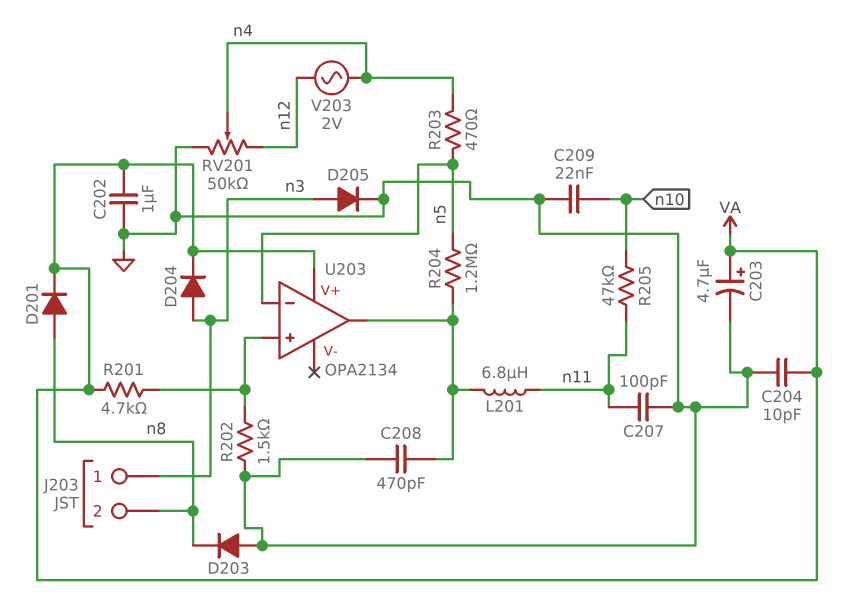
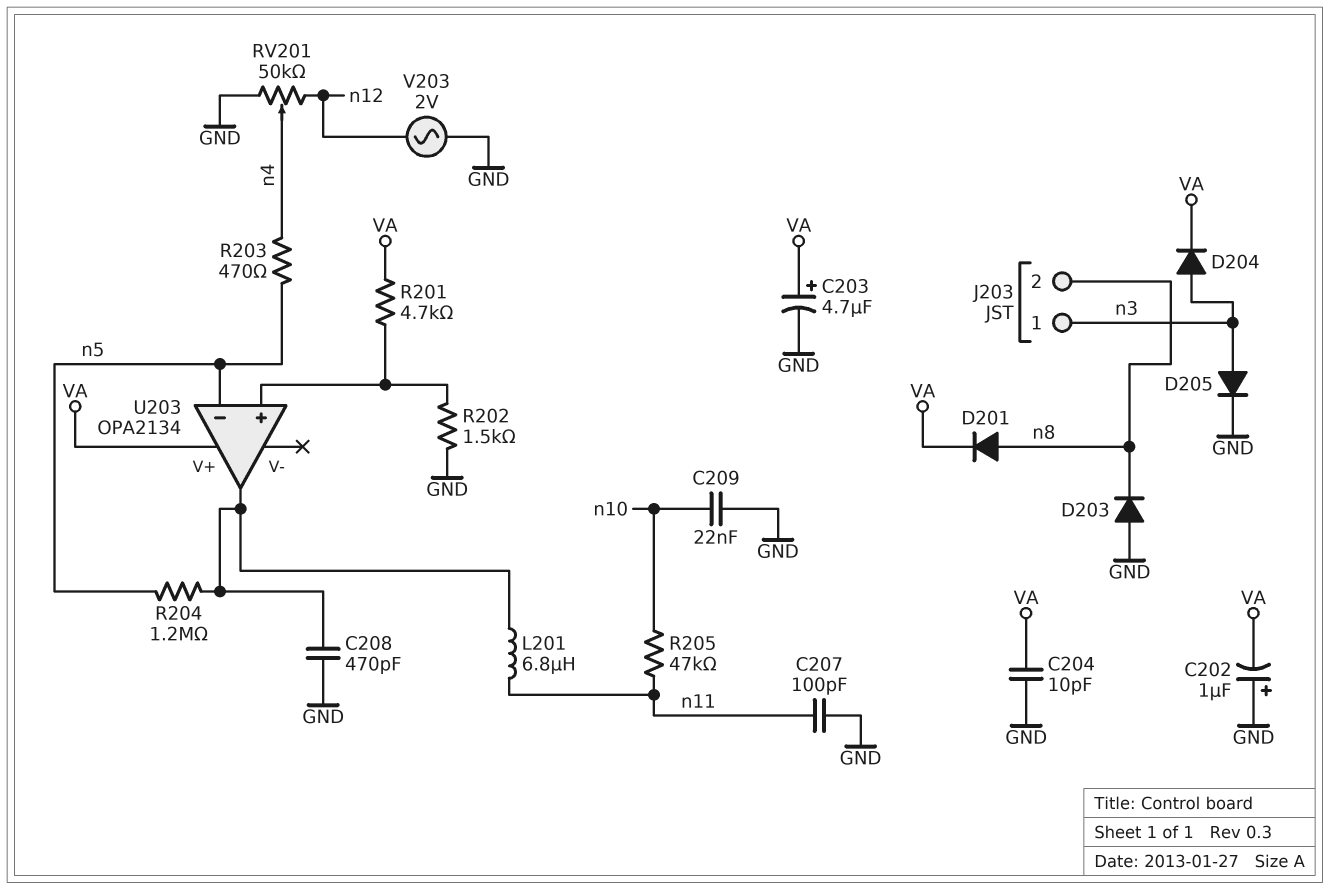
C202: 1uF (GND, VA) -> 1uF (plus GND, minus VA)
V203: AC 2V (n4, n12) -> AC 2V (GND, n12)

